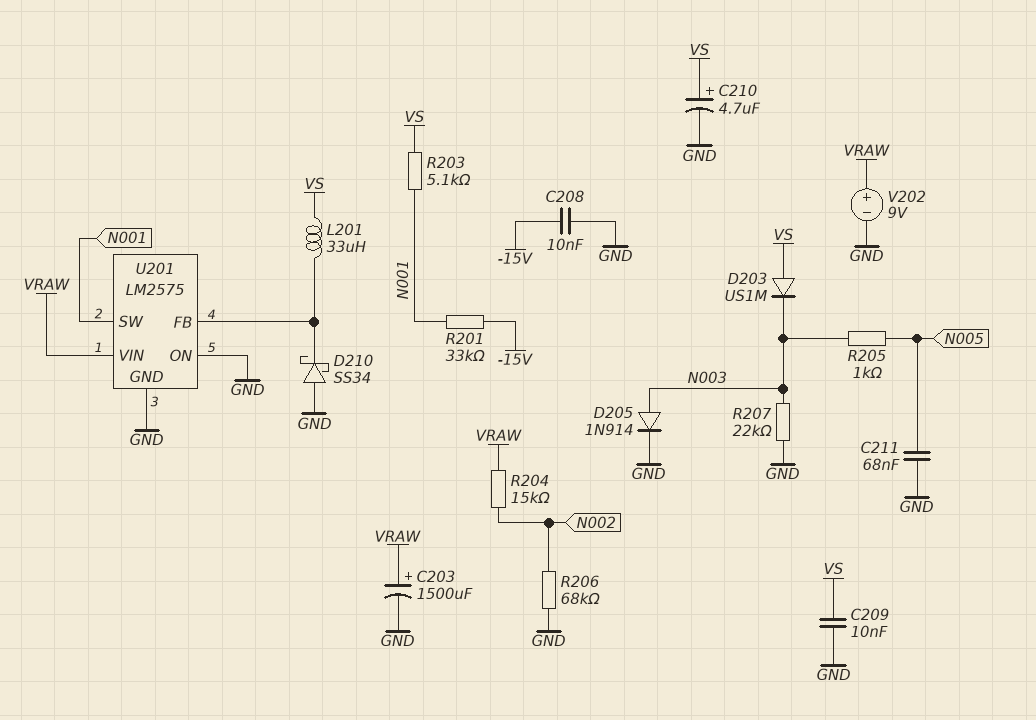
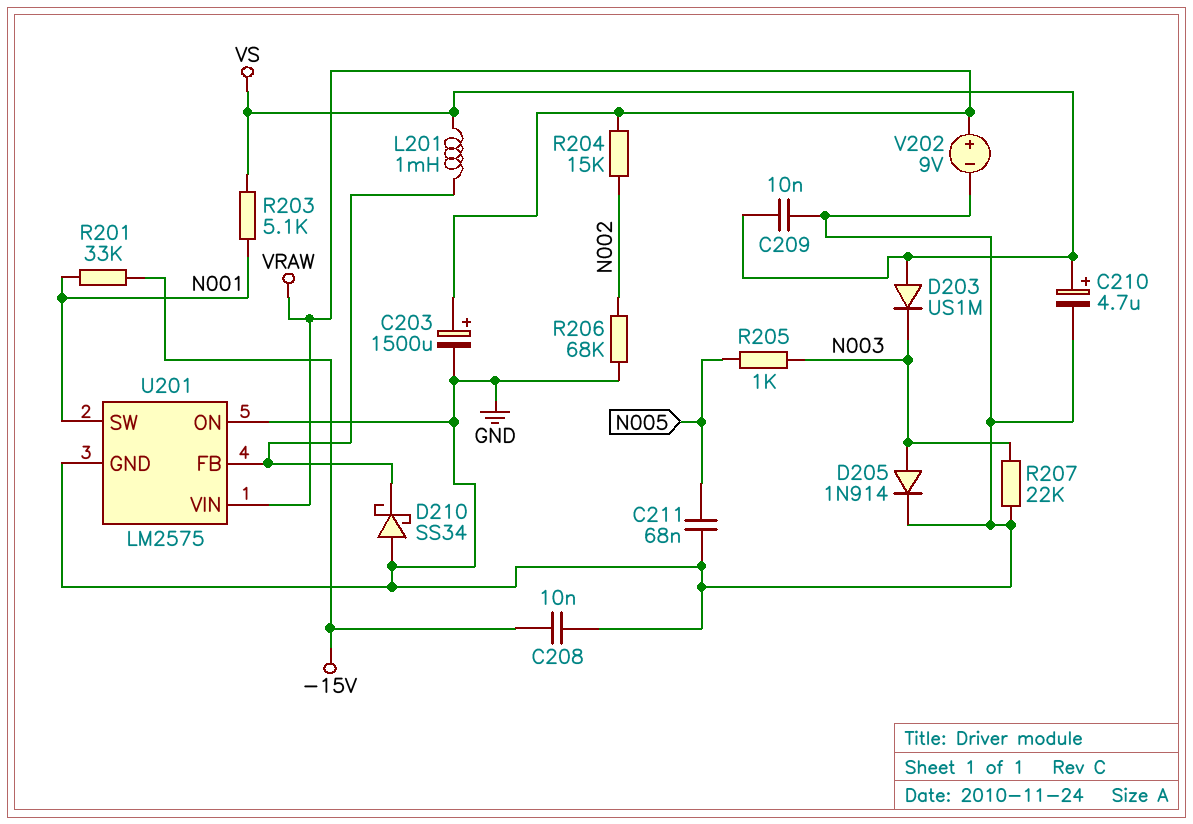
L201: 33uH (U201/FB, VS) -> 1mH (U201/FB, VS)

